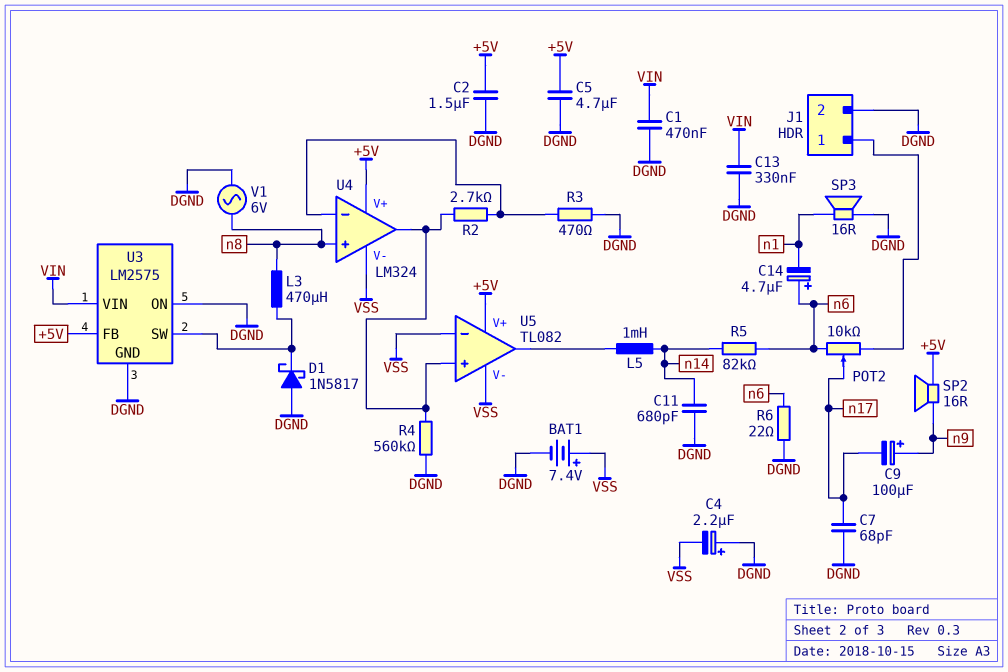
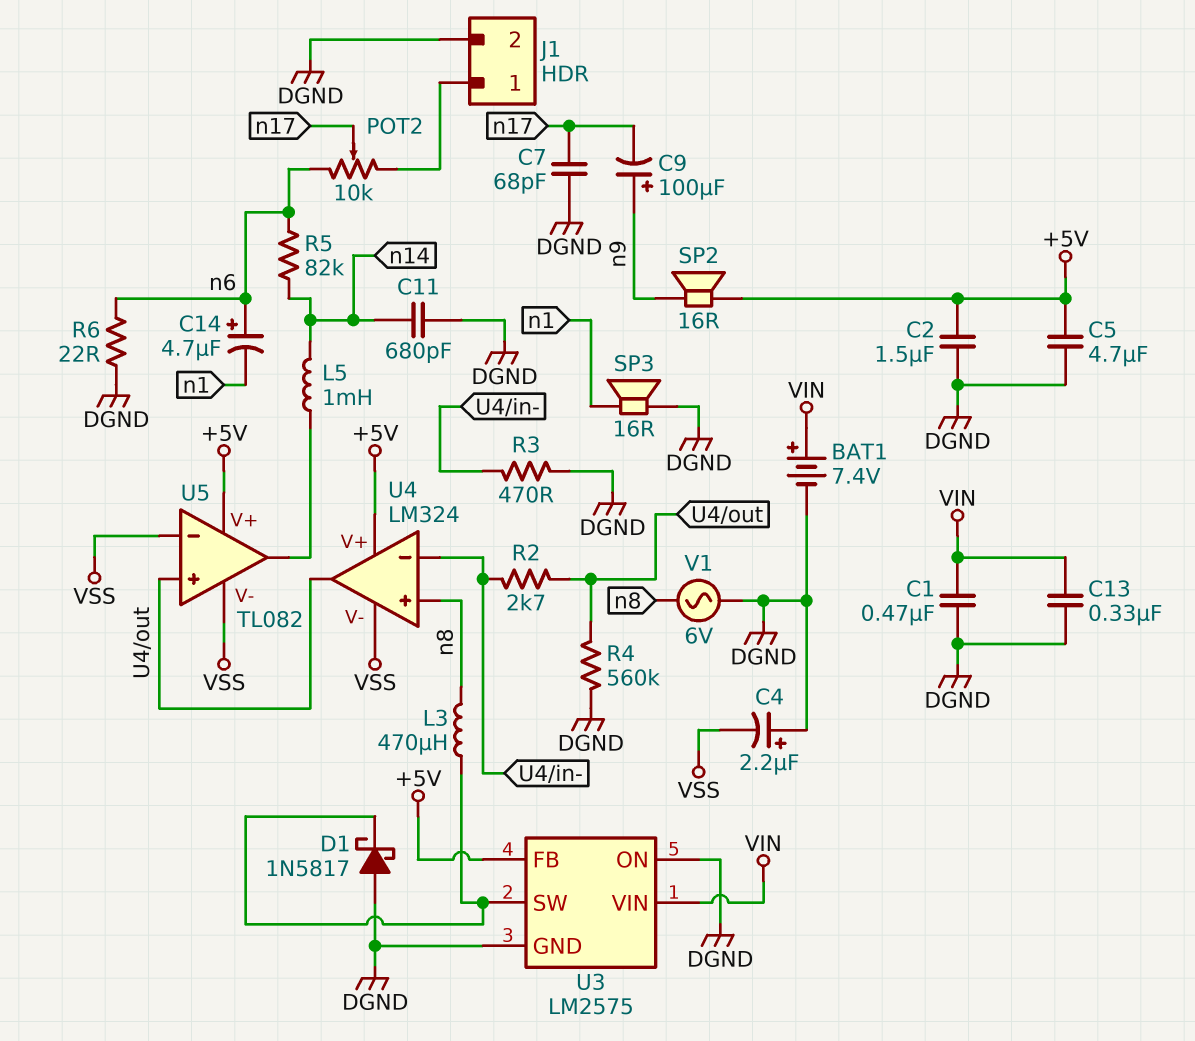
BAT1: 7.4V (plus VSS, minus DGND) -> 7.4V (plus VIN, minus DGND)

